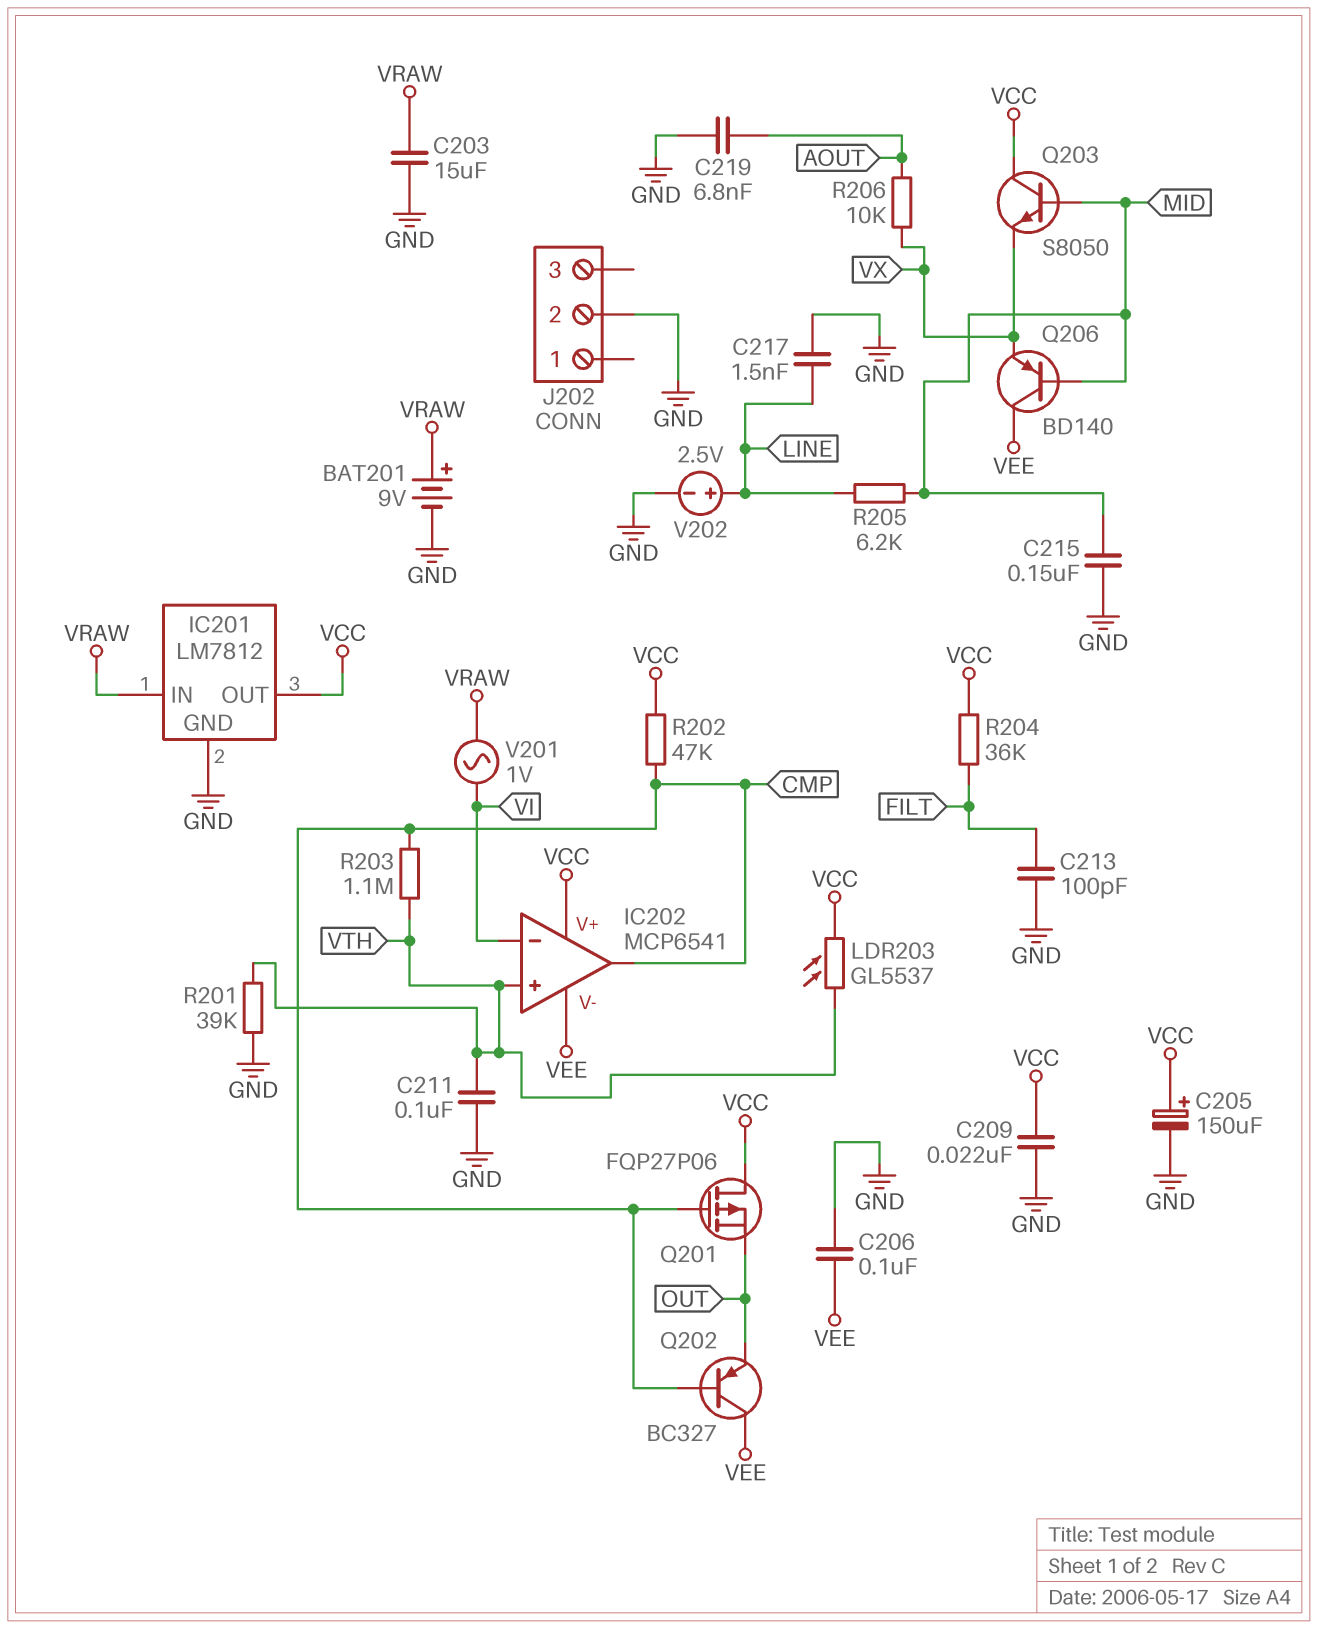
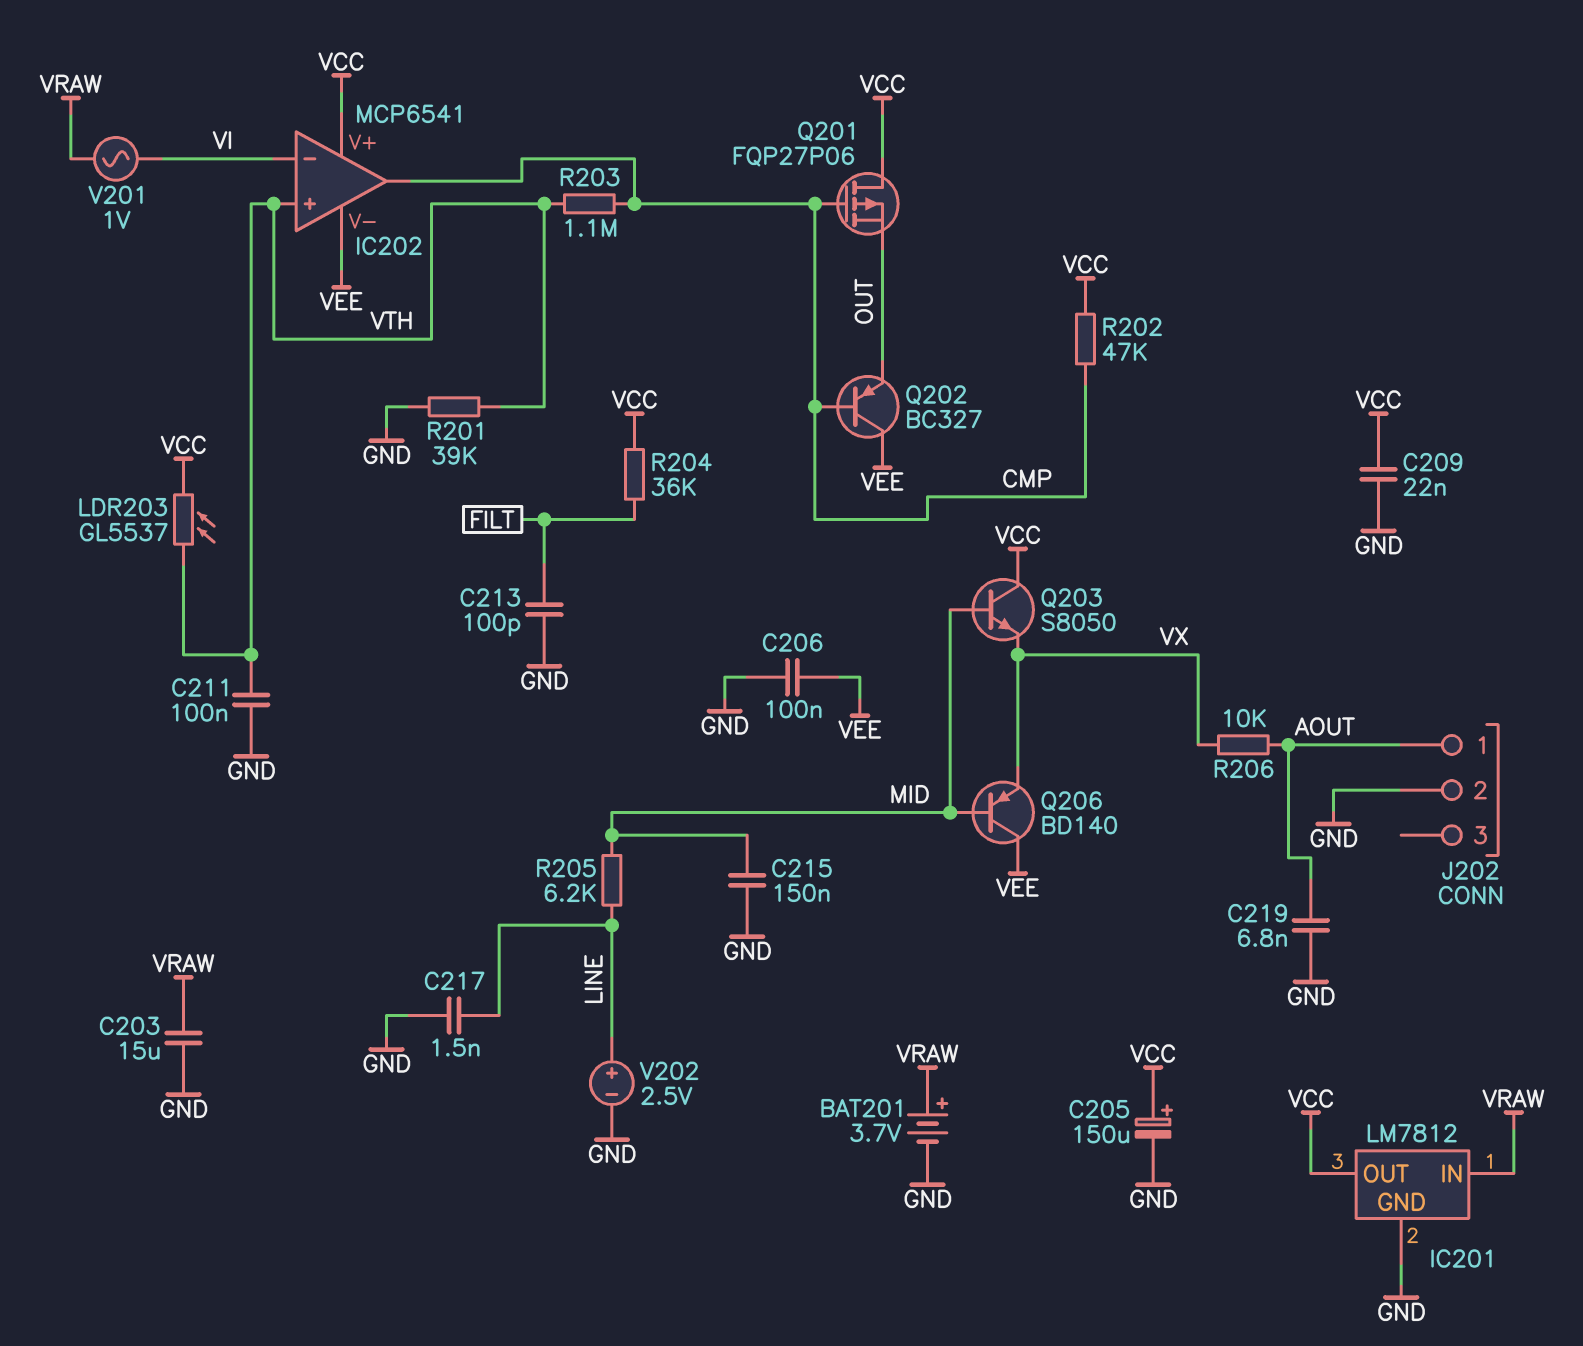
BAT201: 9V (plus VRAW, minus GND) -> 3.7V (plus VRAW, minus GND)
J202 pin 1: none -> AOUT

